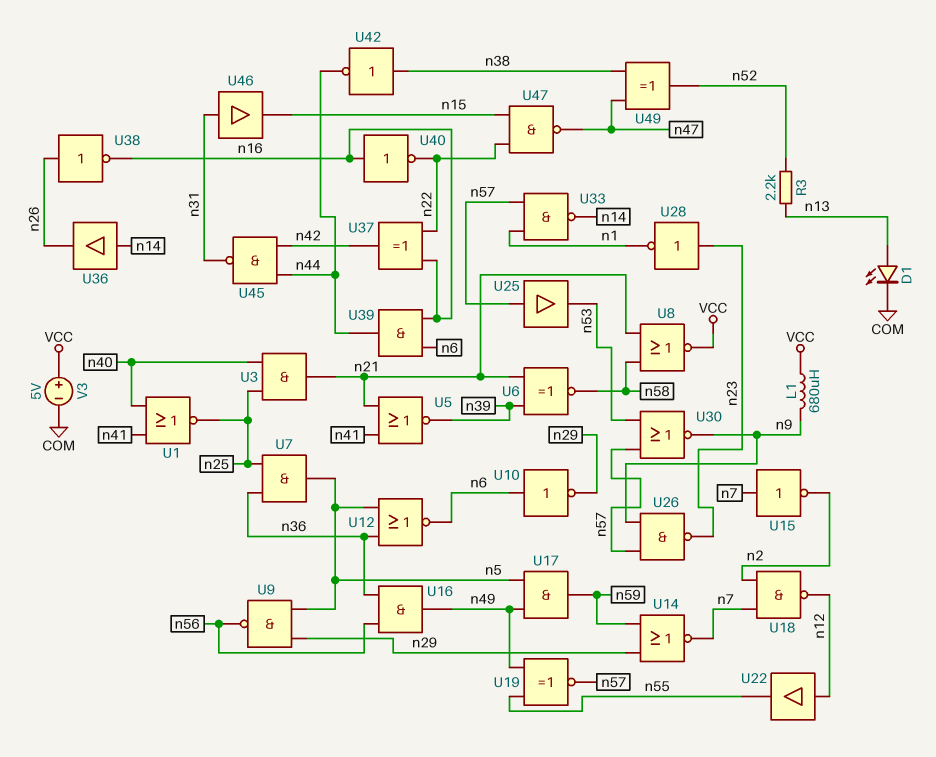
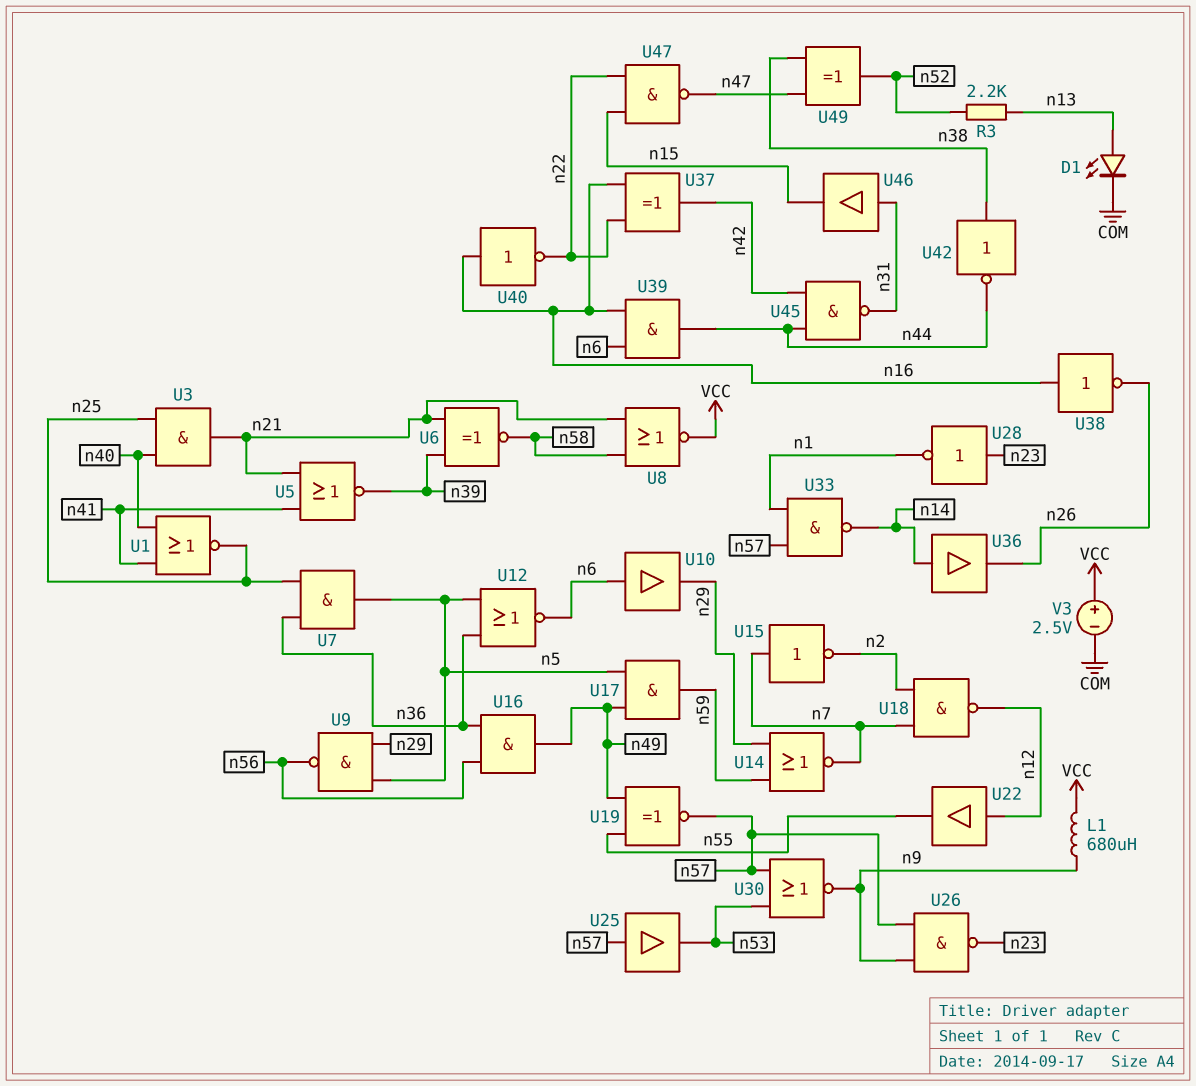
U10: NOT (in n6, out n29) -> buffer (in n6, out n29)
U38: NOT (in n26, out n16) -> NOT (in n16, out n26)
V3: 5V (plus VCC, minus COM) -> 2.5V (plus VCC, minus COM)

